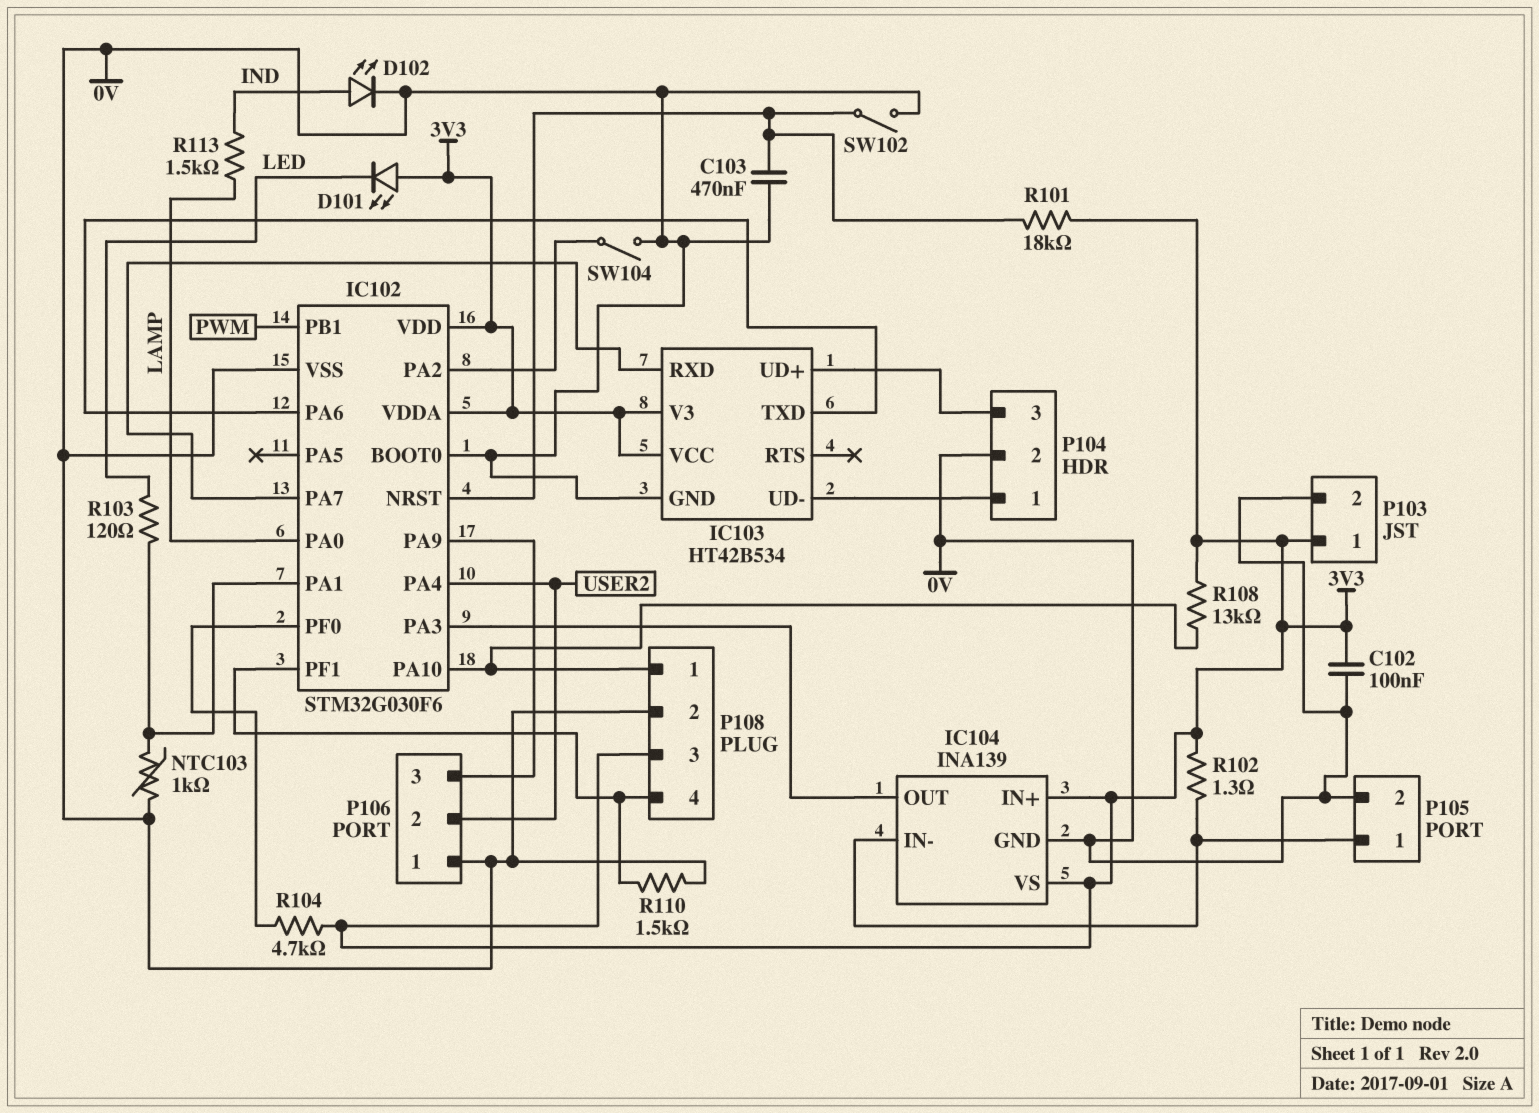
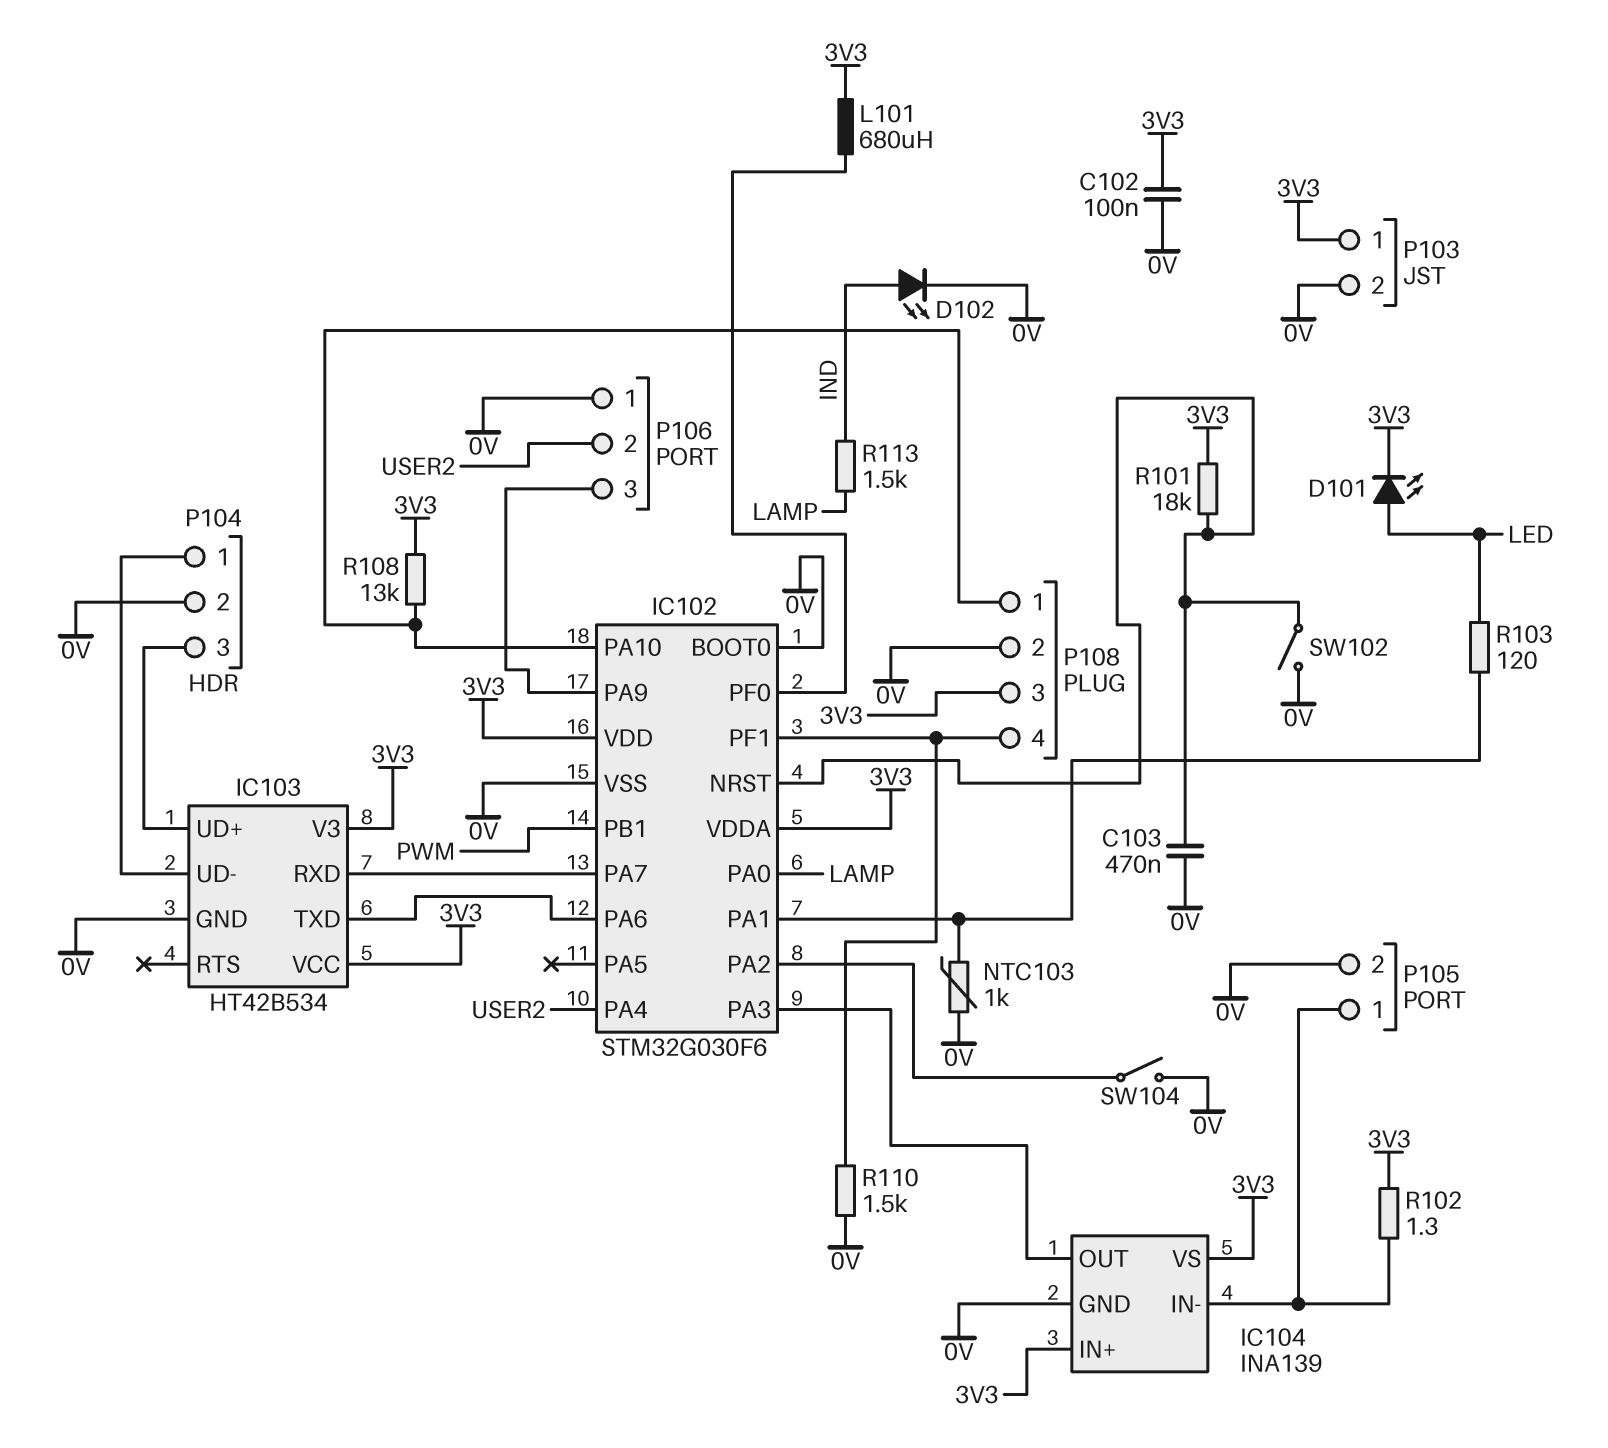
D101: LED (A 3V3, K LED) -> LED (A LED, K 3V3)
L101: none -> 680uH (3V3, IC102/PF0)
R104: 4.7k (3V3, IC102/PF0) -> none

